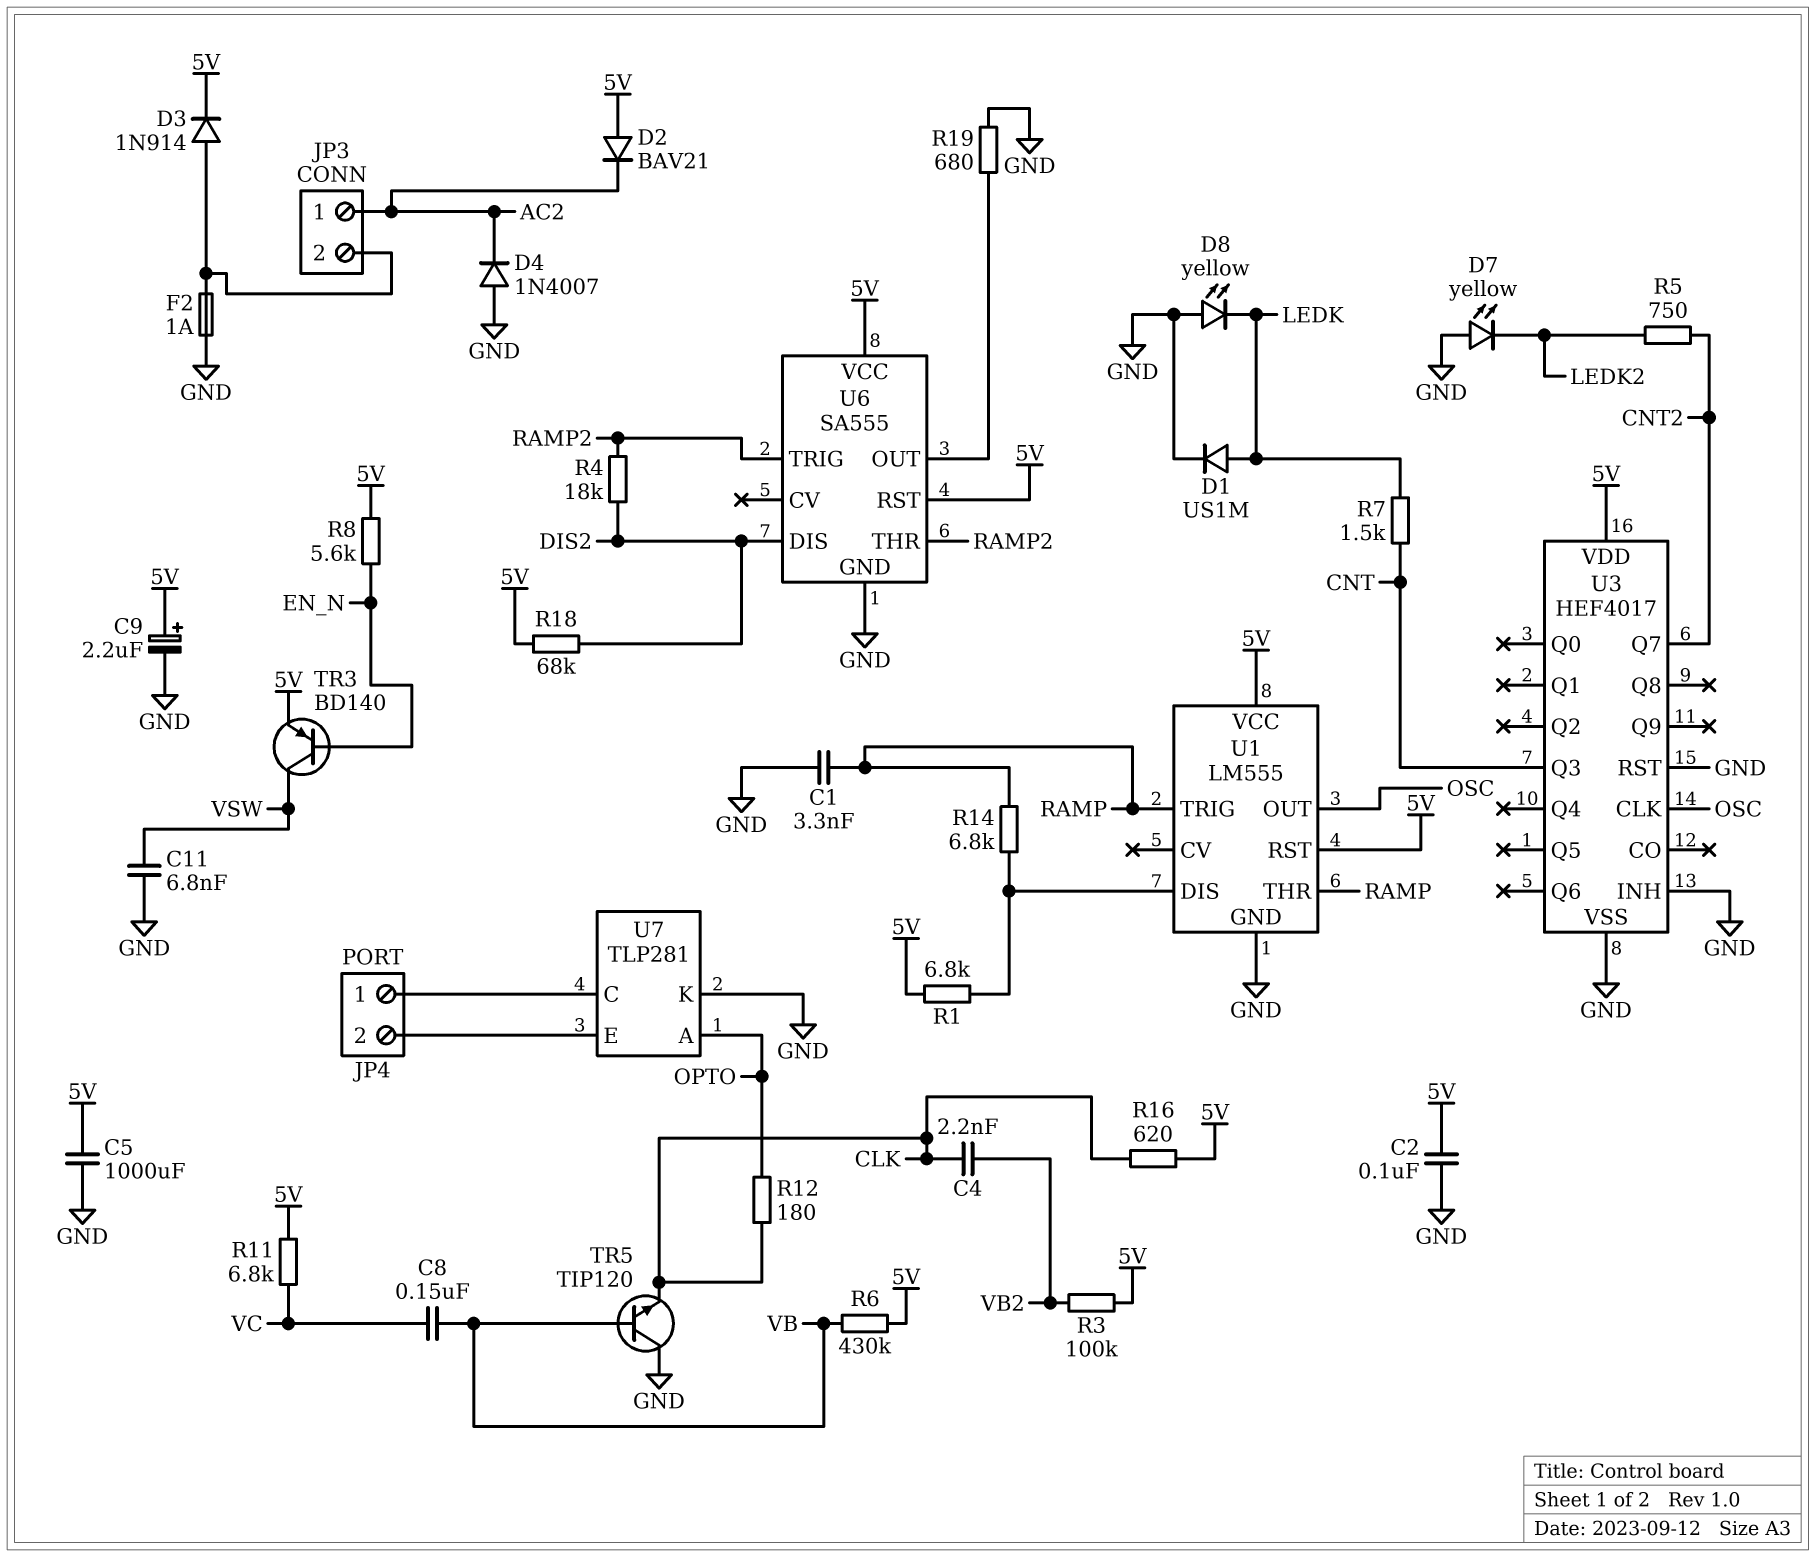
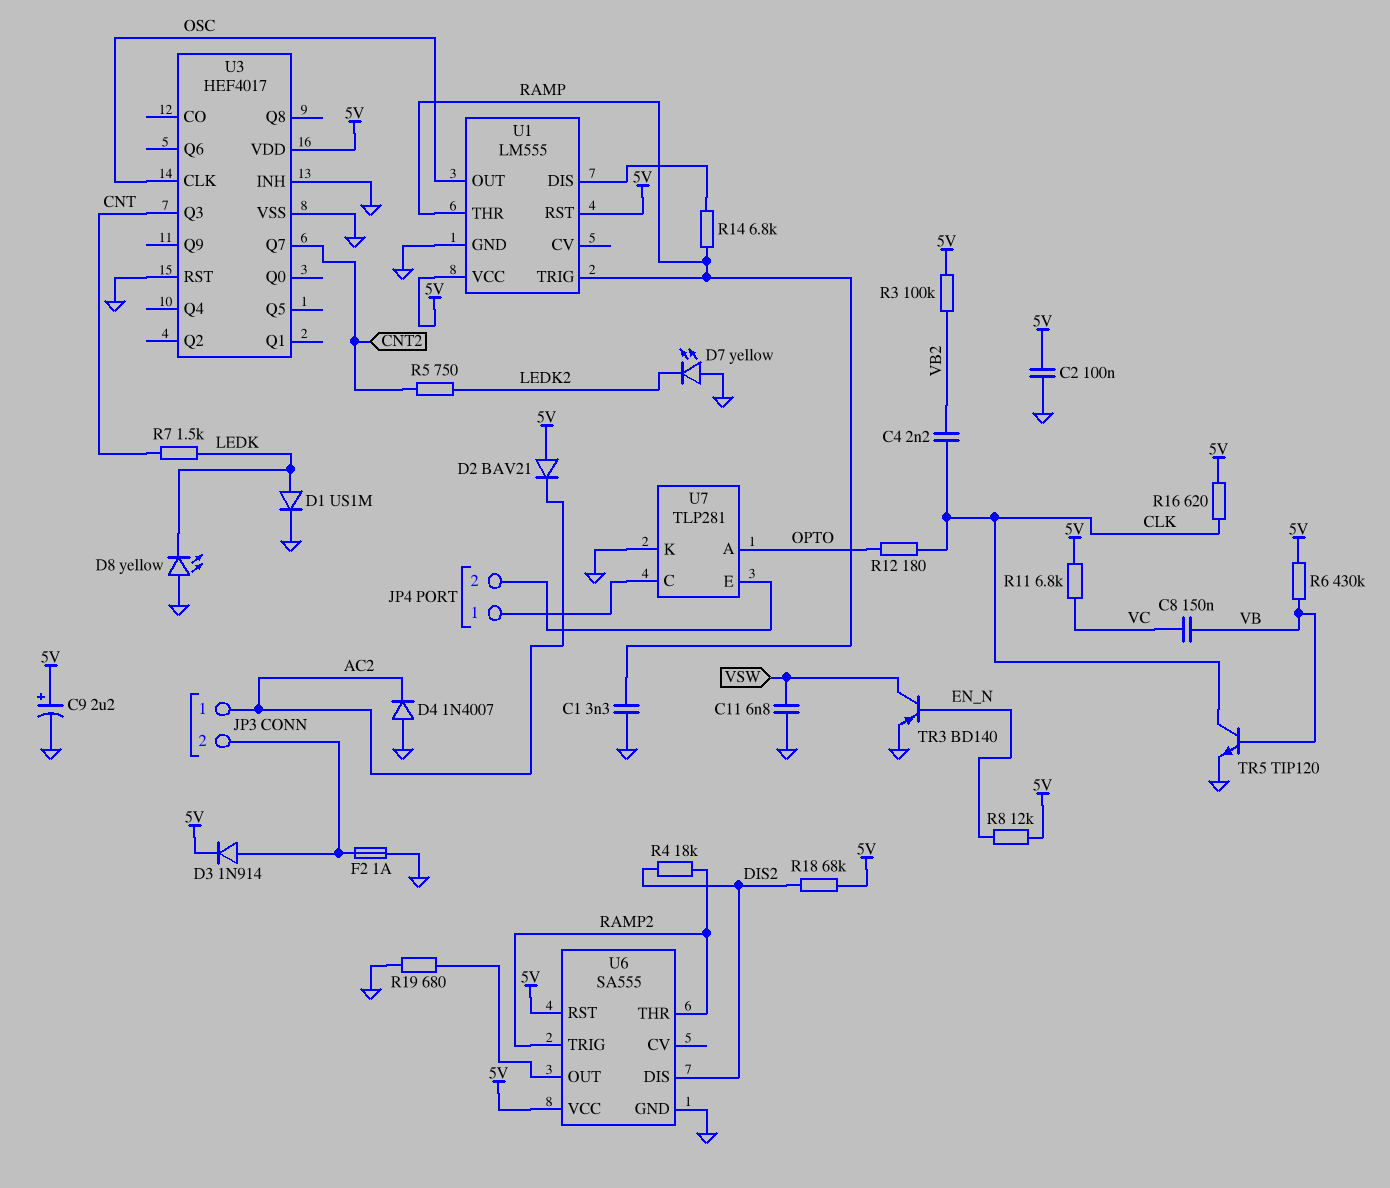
C5: 1000uF (5V, GND) -> none
R1: 6.8k (5V, U1/DIS) -> none
R8: 5.6k (5V, EN_N) -> 12k (5V, EN_N)
TR3: PNP BD140 (B EN_N, C VSW, E 5V) -> PNP BD140 (B EN_N, C VSW, E GND)
TR5: NPN TIP120 (B VB, C GND, E CLK) -> NPN TIP120 (B VB, C CLK, E GND)

